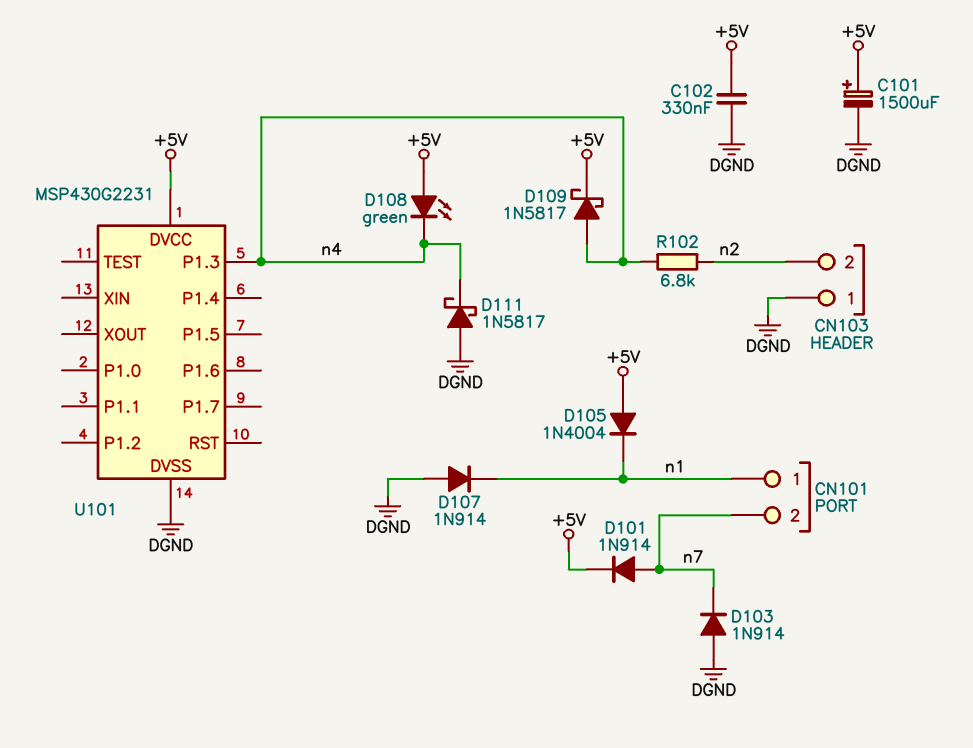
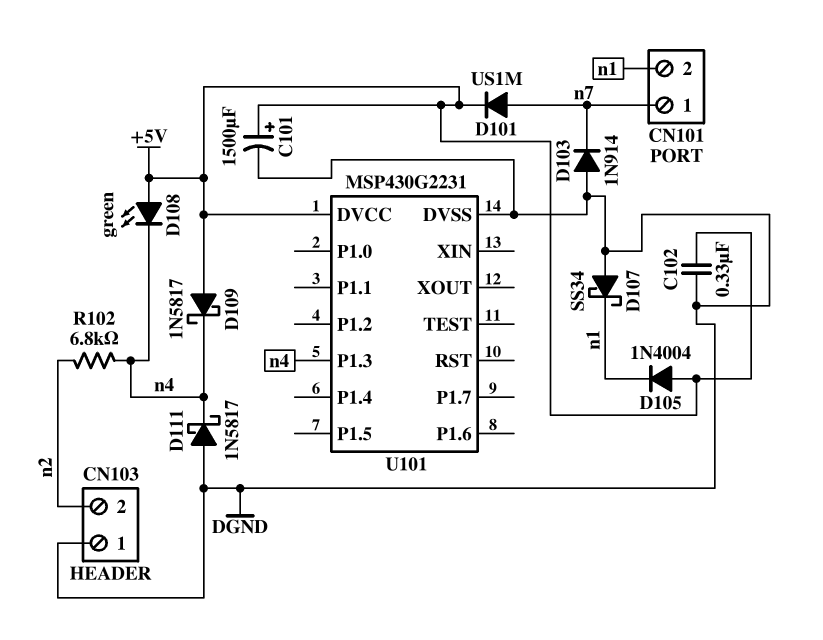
CN101 pin 1: n1 -> n7
CN101 pin 2: n7 -> n1
D101: diode 1N914 (A n7, K +5V) -> diode US1M (A n7, K +5V)
D107: diode 1N914 (A DGND, K n1) -> schottky SS34 (A DGND, K n1)
D109: schottky 1N5817 (A n4, K +5V) -> schottky 1N5817 (A +5V, K n4)

